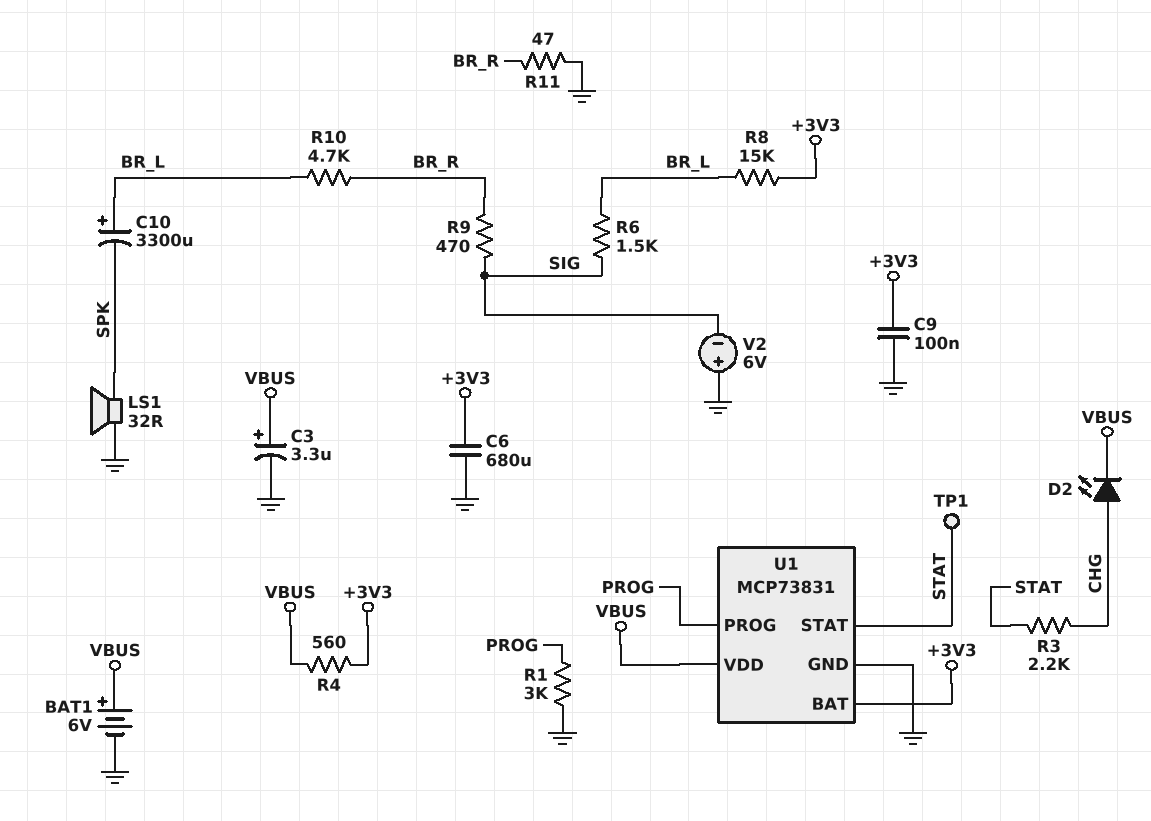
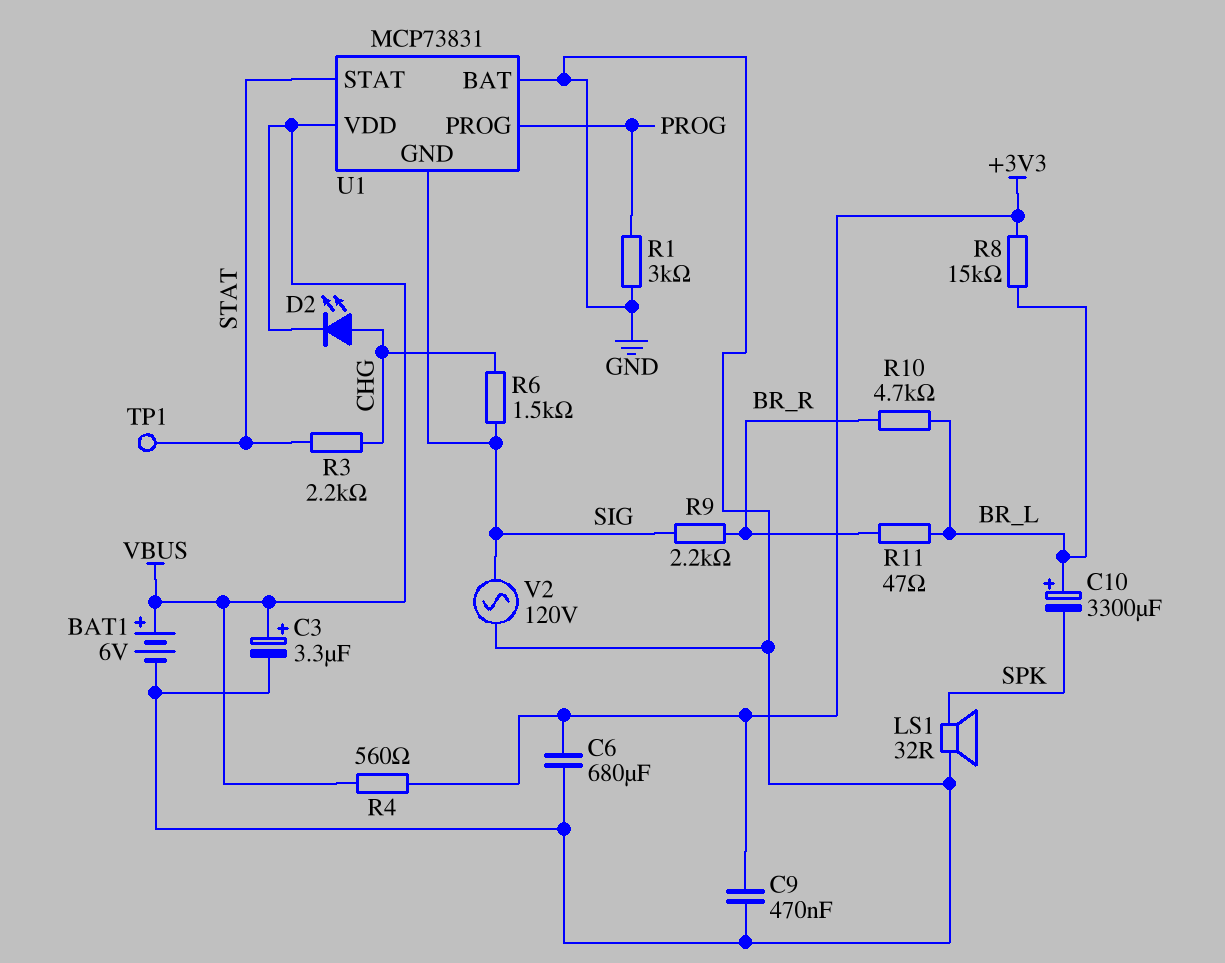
C9: 100nF (+3V3, GND) -> 470nF (+3V3, GND)
R6: 1.5k (BR_L, SIG) -> 1.5k (CHG, SIG)
R9: 470 (BR_R, SIG) -> 2.2k (BR_R, SIG)
R11: 47 (BR_R, GND) -> 47 (BR_L, BR_R)
U1 pin BAT: +3V3 -> GND
U1 pin GND: GND -> SIG
V2: 6V (plus GND, minus SIG) -> AC 120V (GND, SIG)

